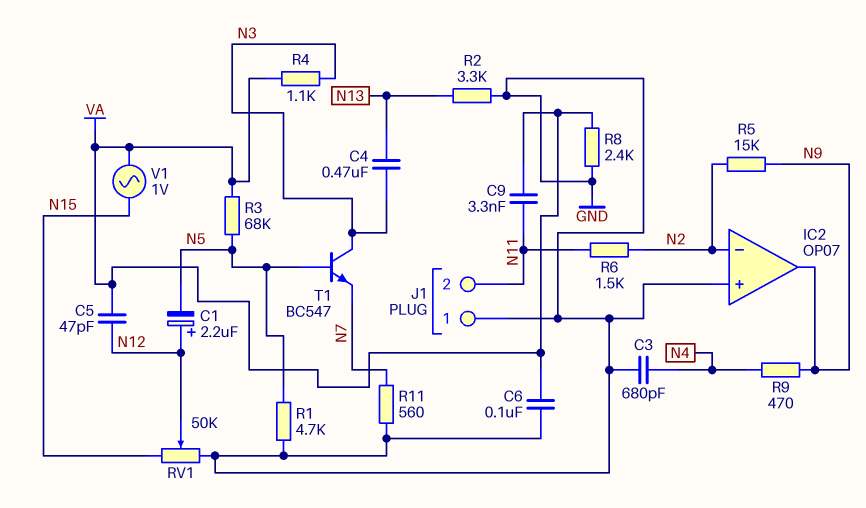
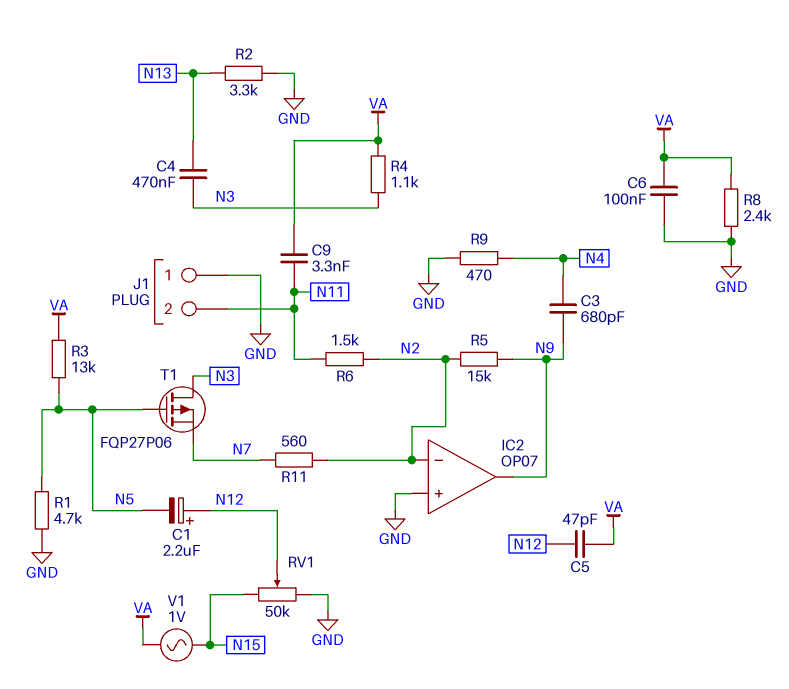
C3: 680pF (GND, N4) -> 680pF (N4, N9)
R3: 68k (N5, VA) -> 13k (N5, VA)
R9: 470 (N4, N9) -> 470 (GND, N4)
R11: 560 (GND, N7) -> 560 (N2, N7)
T1: NPN BC547 (B N5, C N3, E N7) -> PMOS FQP27P06 (G N5, D N3, S N7)

